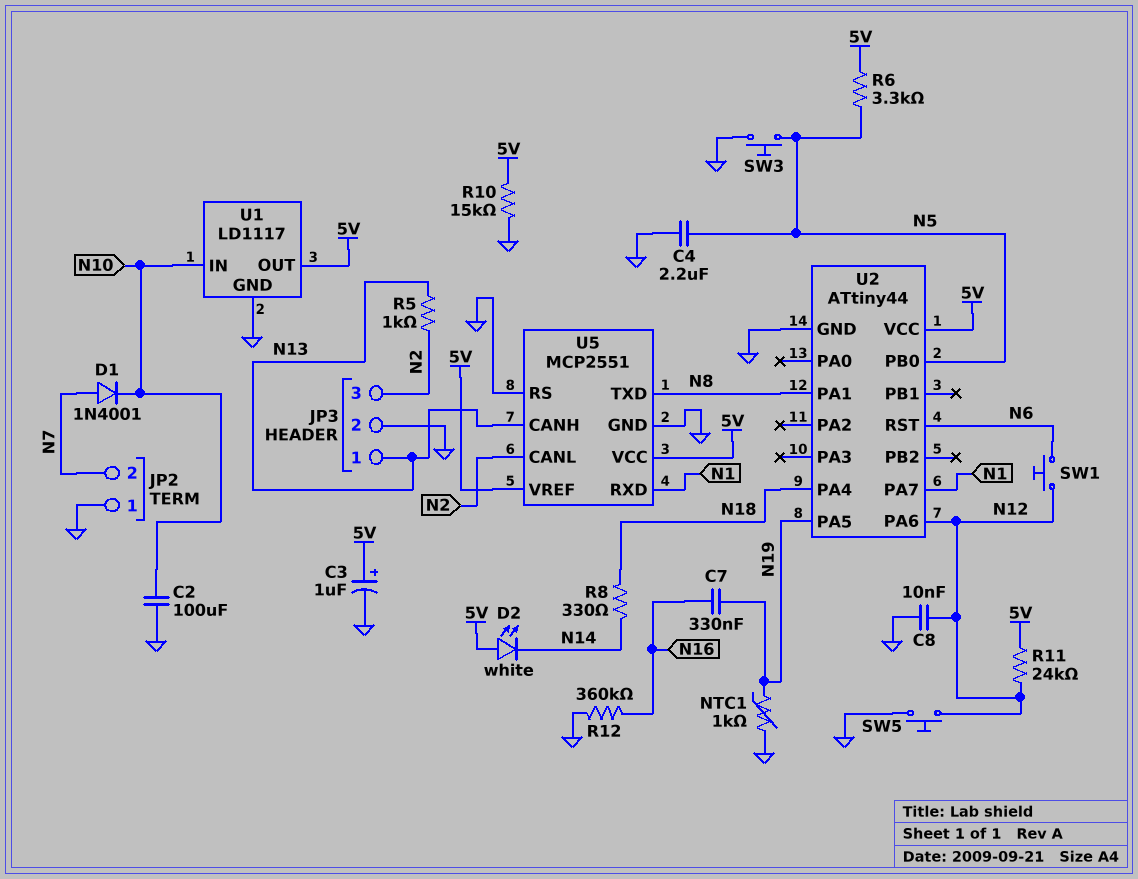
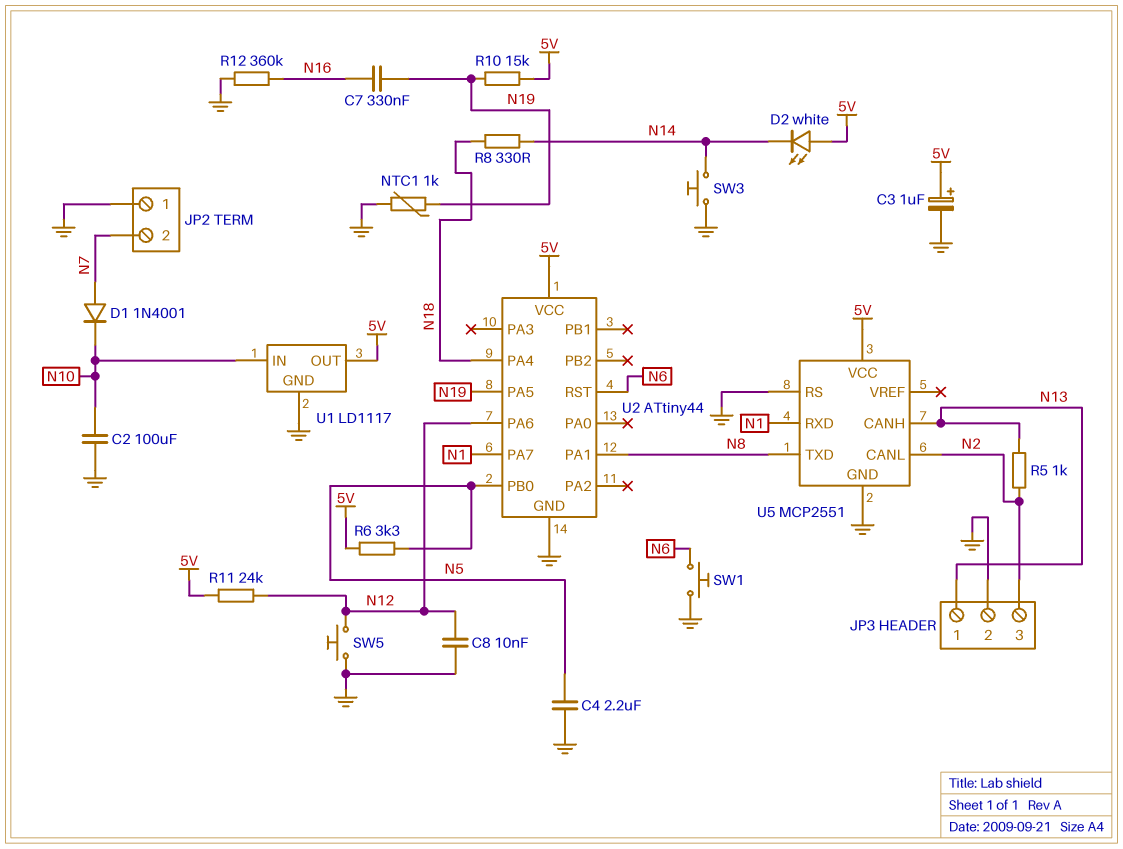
R10: 15k (5V, GND) -> 15k (5V, N19)
SW1: button (N6, N12) -> button (GND, N6)
SW3: button (GND, N5) -> button (GND, N14)
U5 pin VREF: 5V -> none

